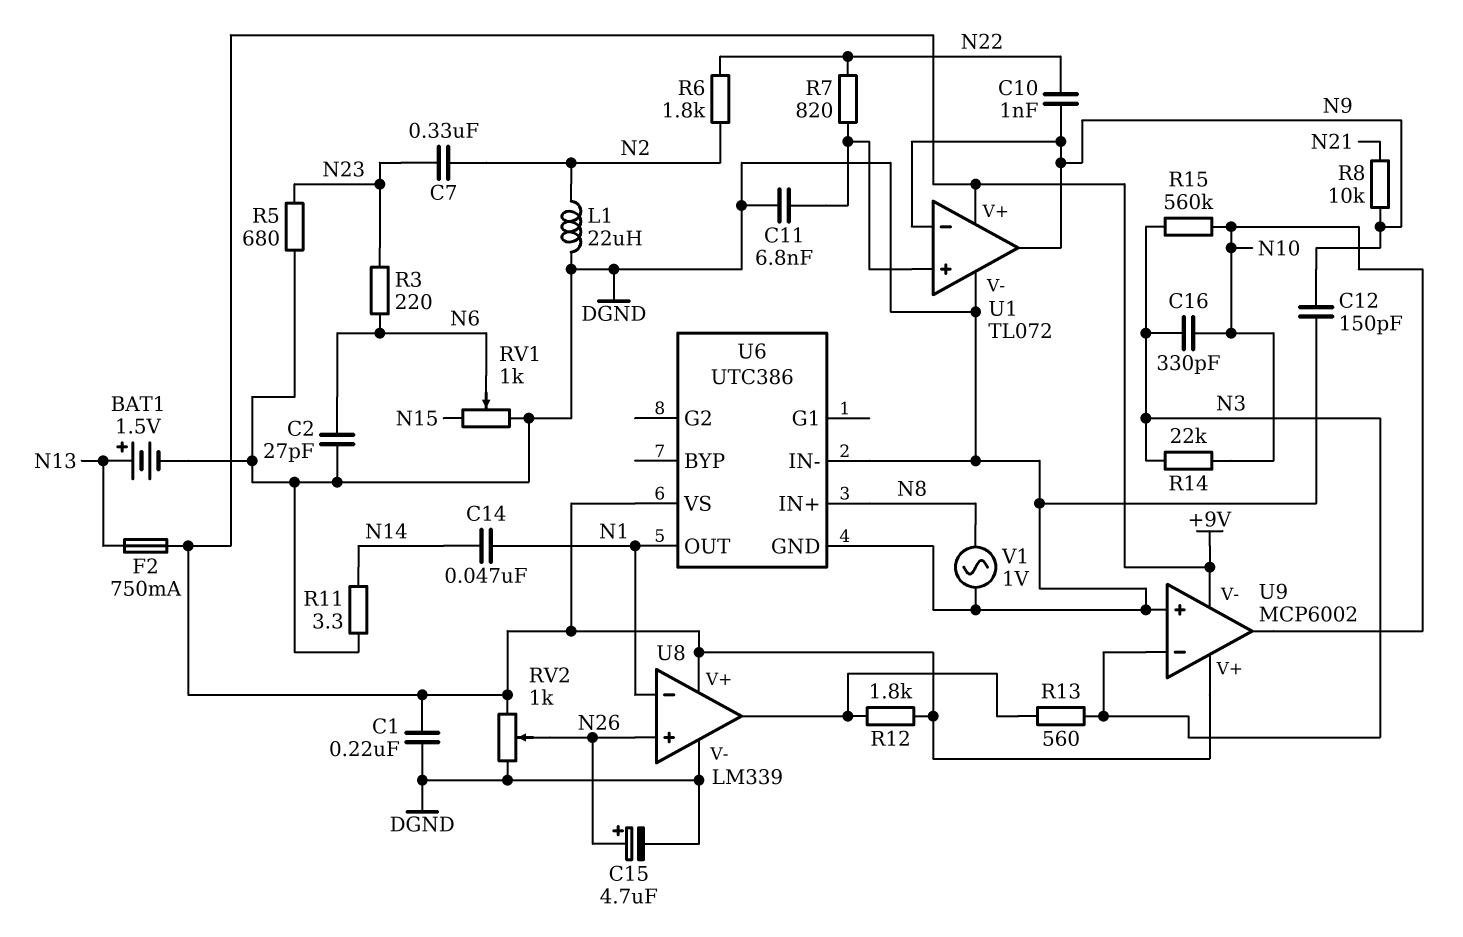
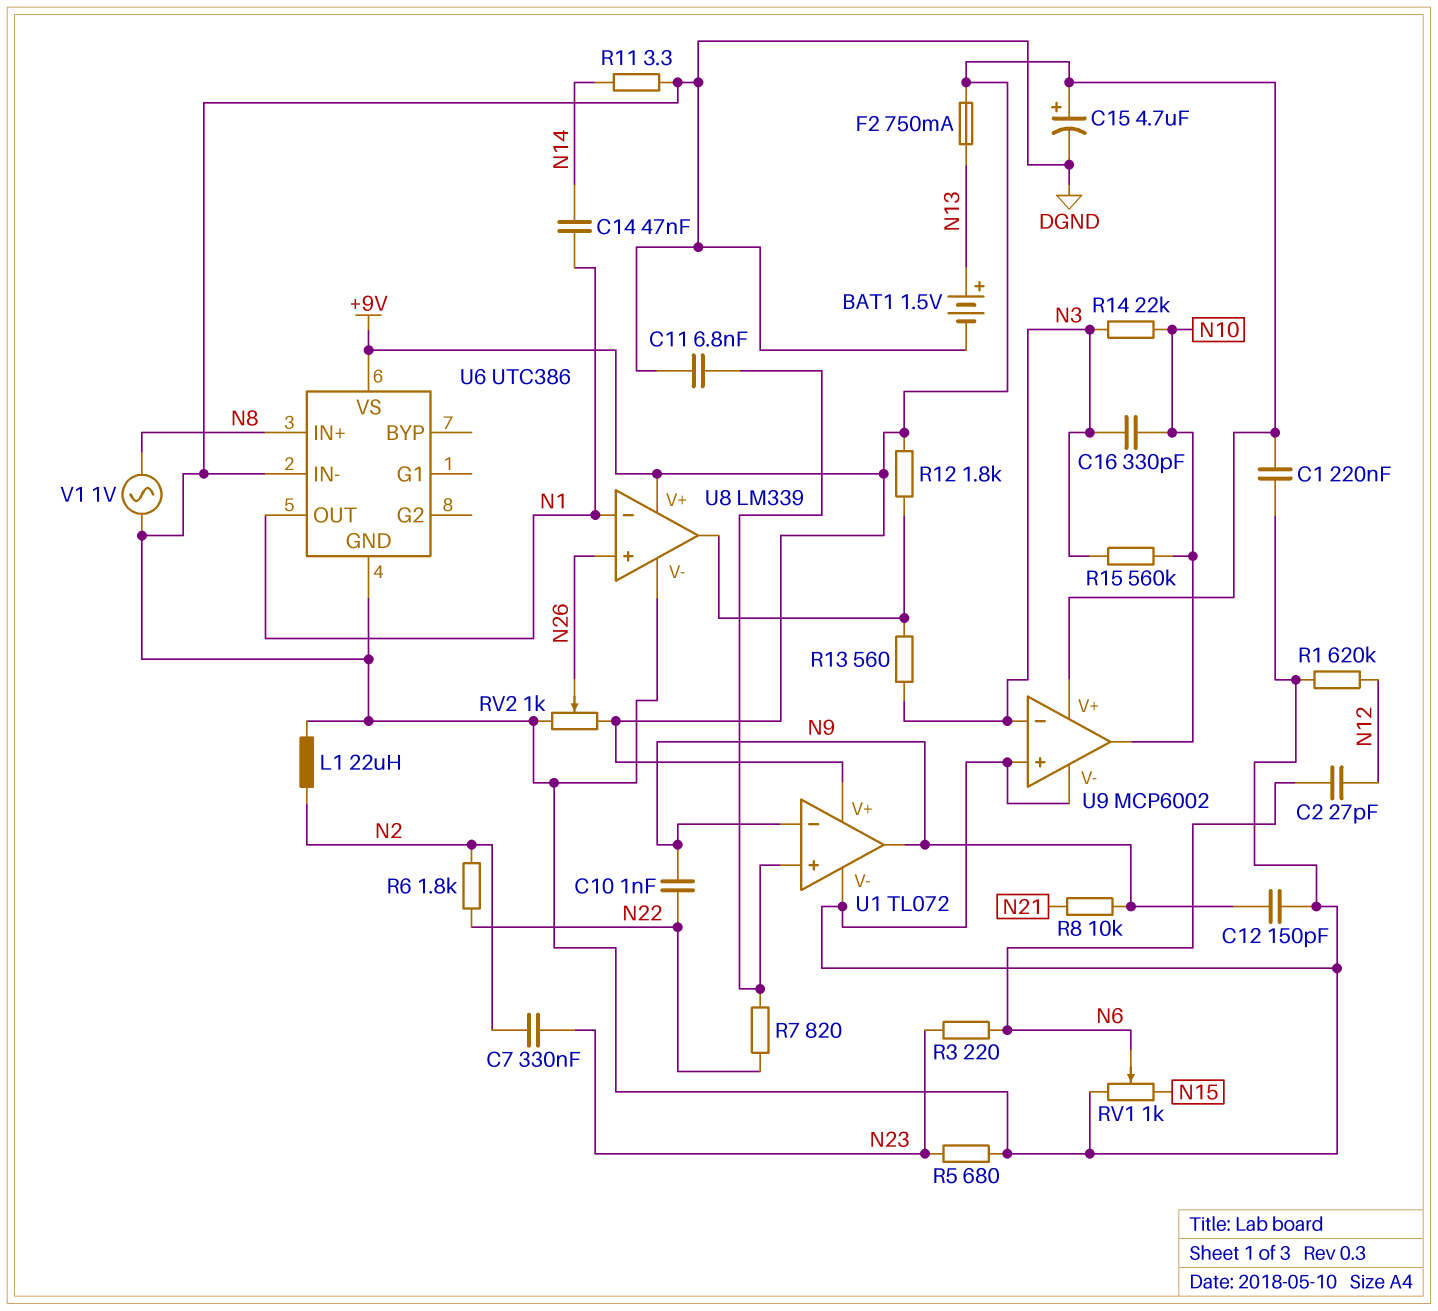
C2: 27pF (DGND, N6) -> 27pF (N6, N12)
C15: 4.7uF (plus N26, minus DGND) -> 4.7uF (plus +9V, minus DGND)
R1: none -> 620k (DGND, N12)
U9 pin V-: +9V -> DGND

